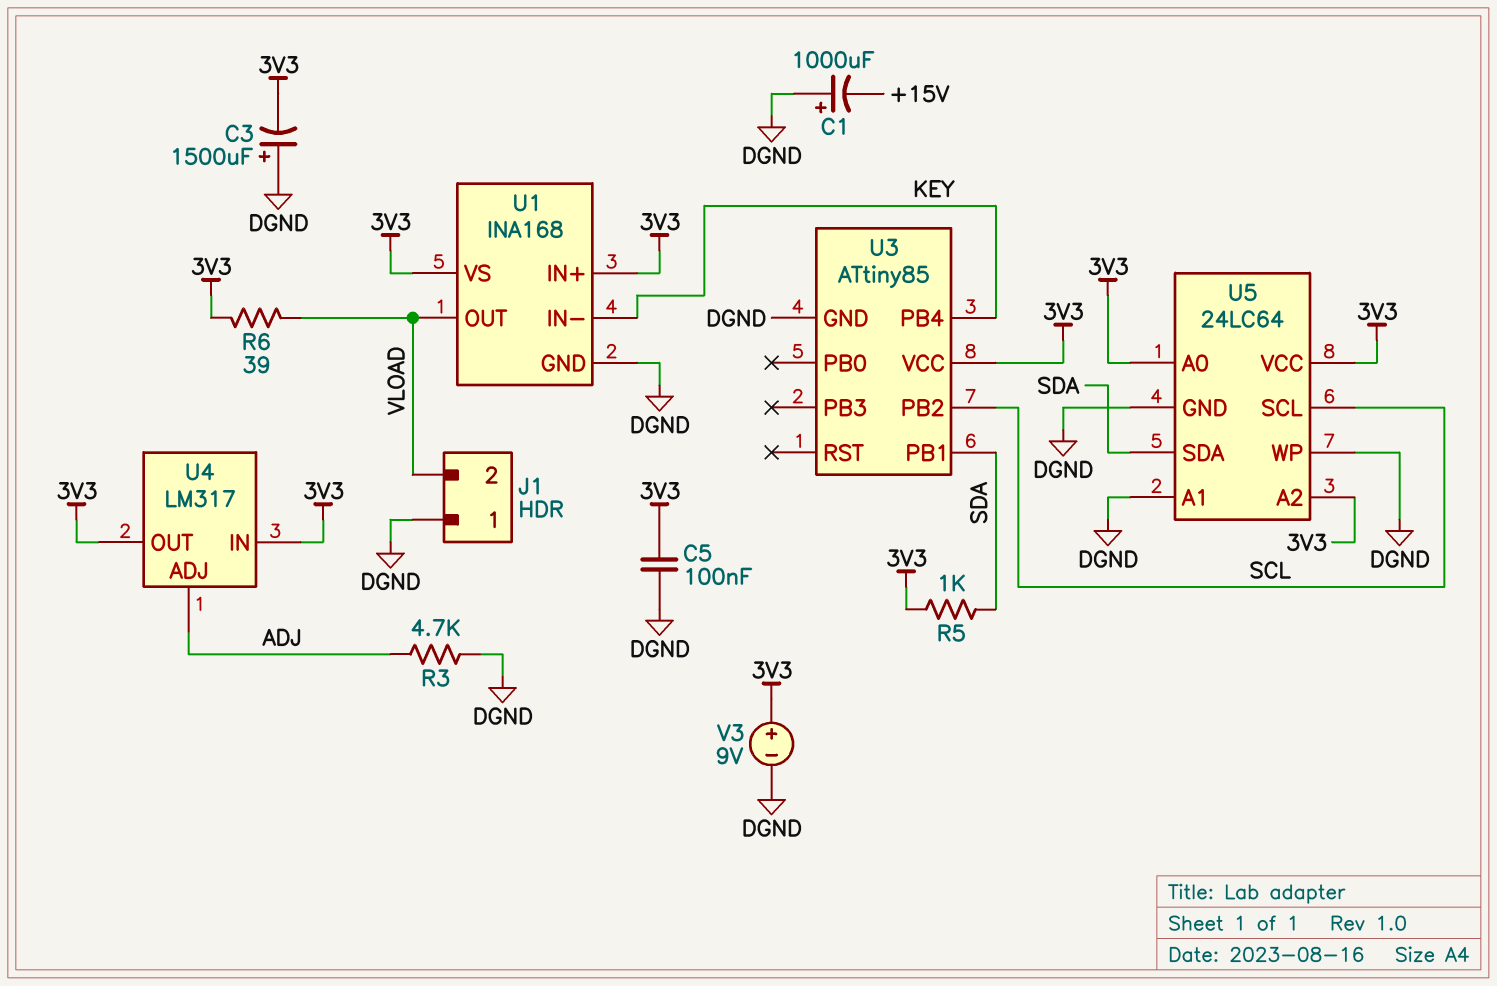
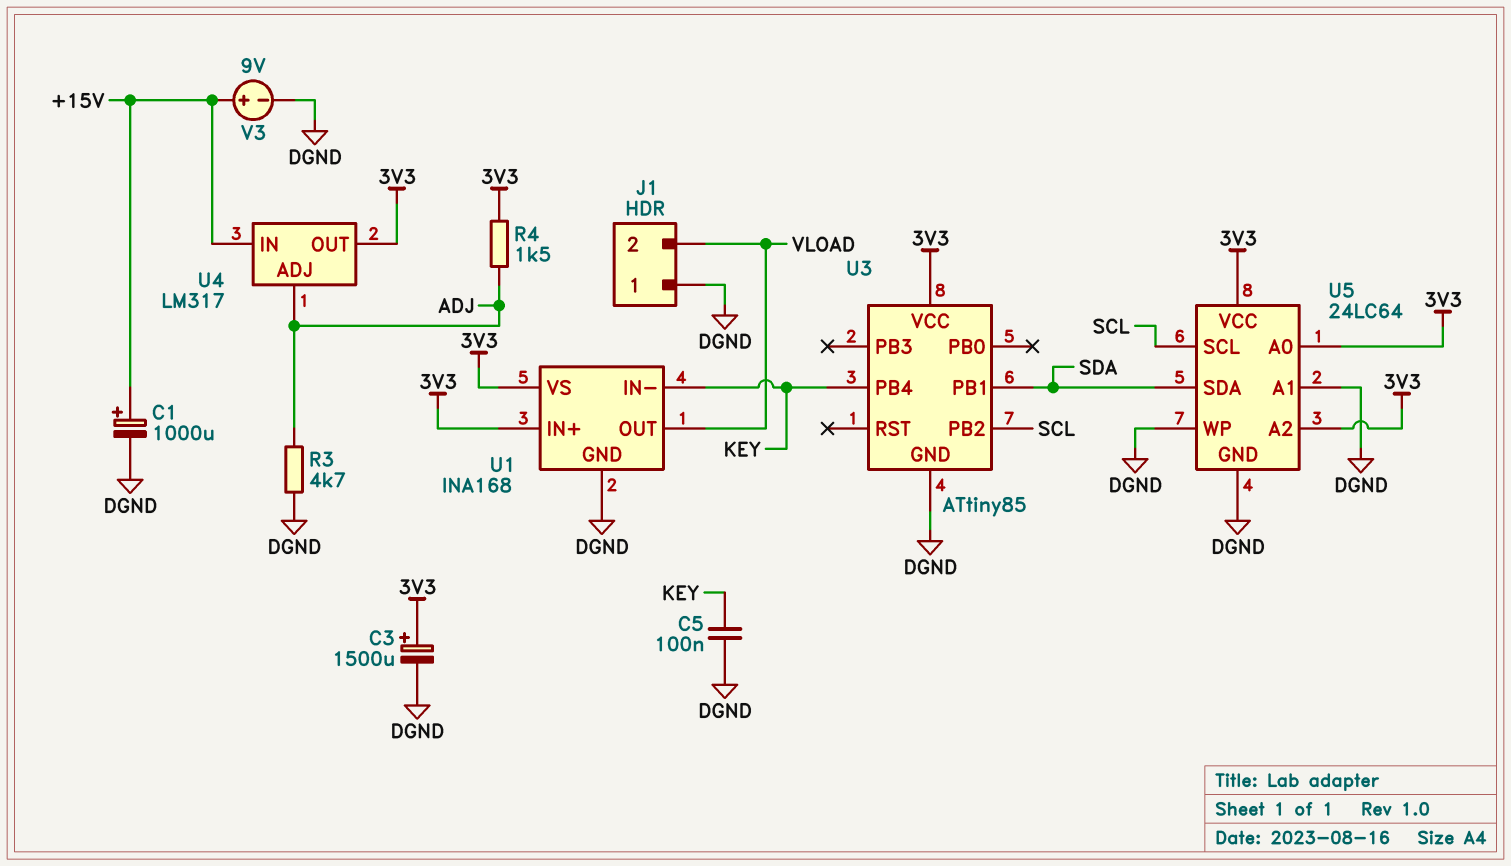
C1: 1000uF (plus DGND, minus +15V) -> 1000uF (plus +15V, minus DGND)
C3: 1500uF (plus DGND, minus 3V3) -> 1500uF (plus 3V3, minus DGND)
C5: 100nF (3V3, DGND) -> 100nF (DGND, KEY)
R4: none -> 1.5k (3V3, ADJ)
R5: 1k (3V3, SDA) -> none
R6: 39 (3V3, VLOAD) -> none
U4 pin IN: 3V3 -> +15V
V3: 9V (plus 3V3, minus DGND) -> 9V (plus +15V, minus DGND)

